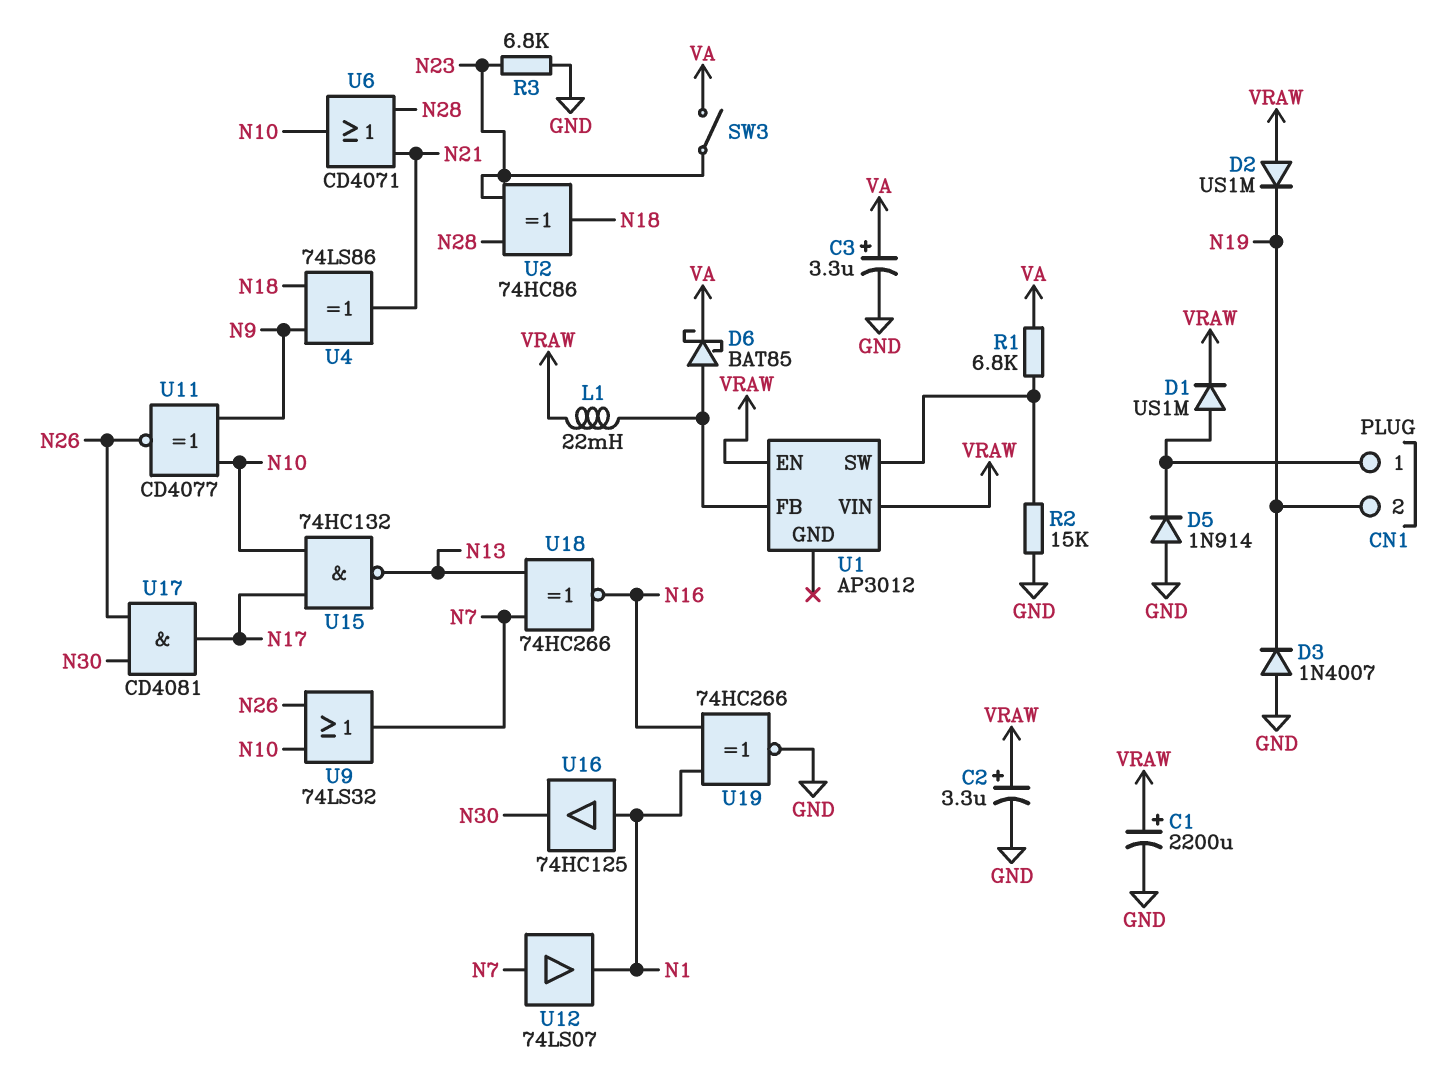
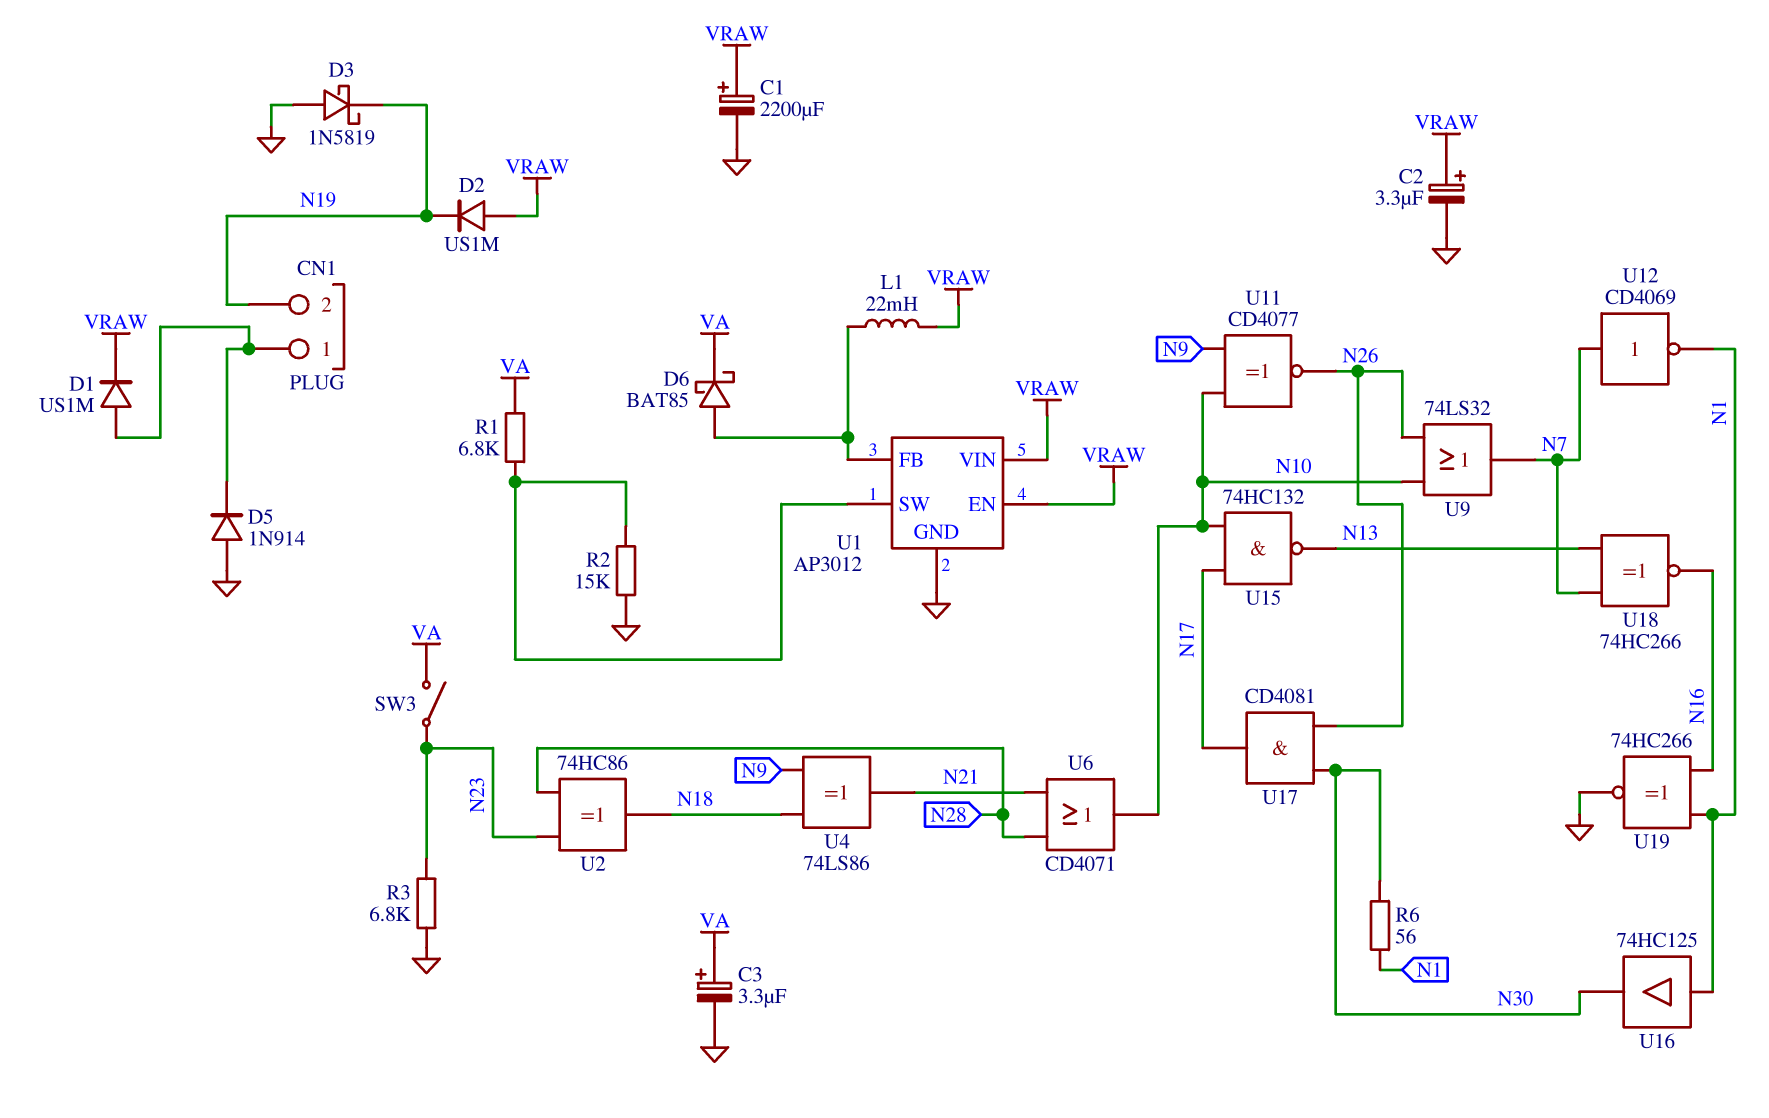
D3: diode 1N4007 (A GND, K N19) -> schottky 1N5819 (A GND, K N19)
R6: none -> 56 (N1, N30)
U1 pin GND: none -> GND
U12: buffer 74LS07 (in N7, out N1) -> NOT CD4069 (in N7, out N1)

